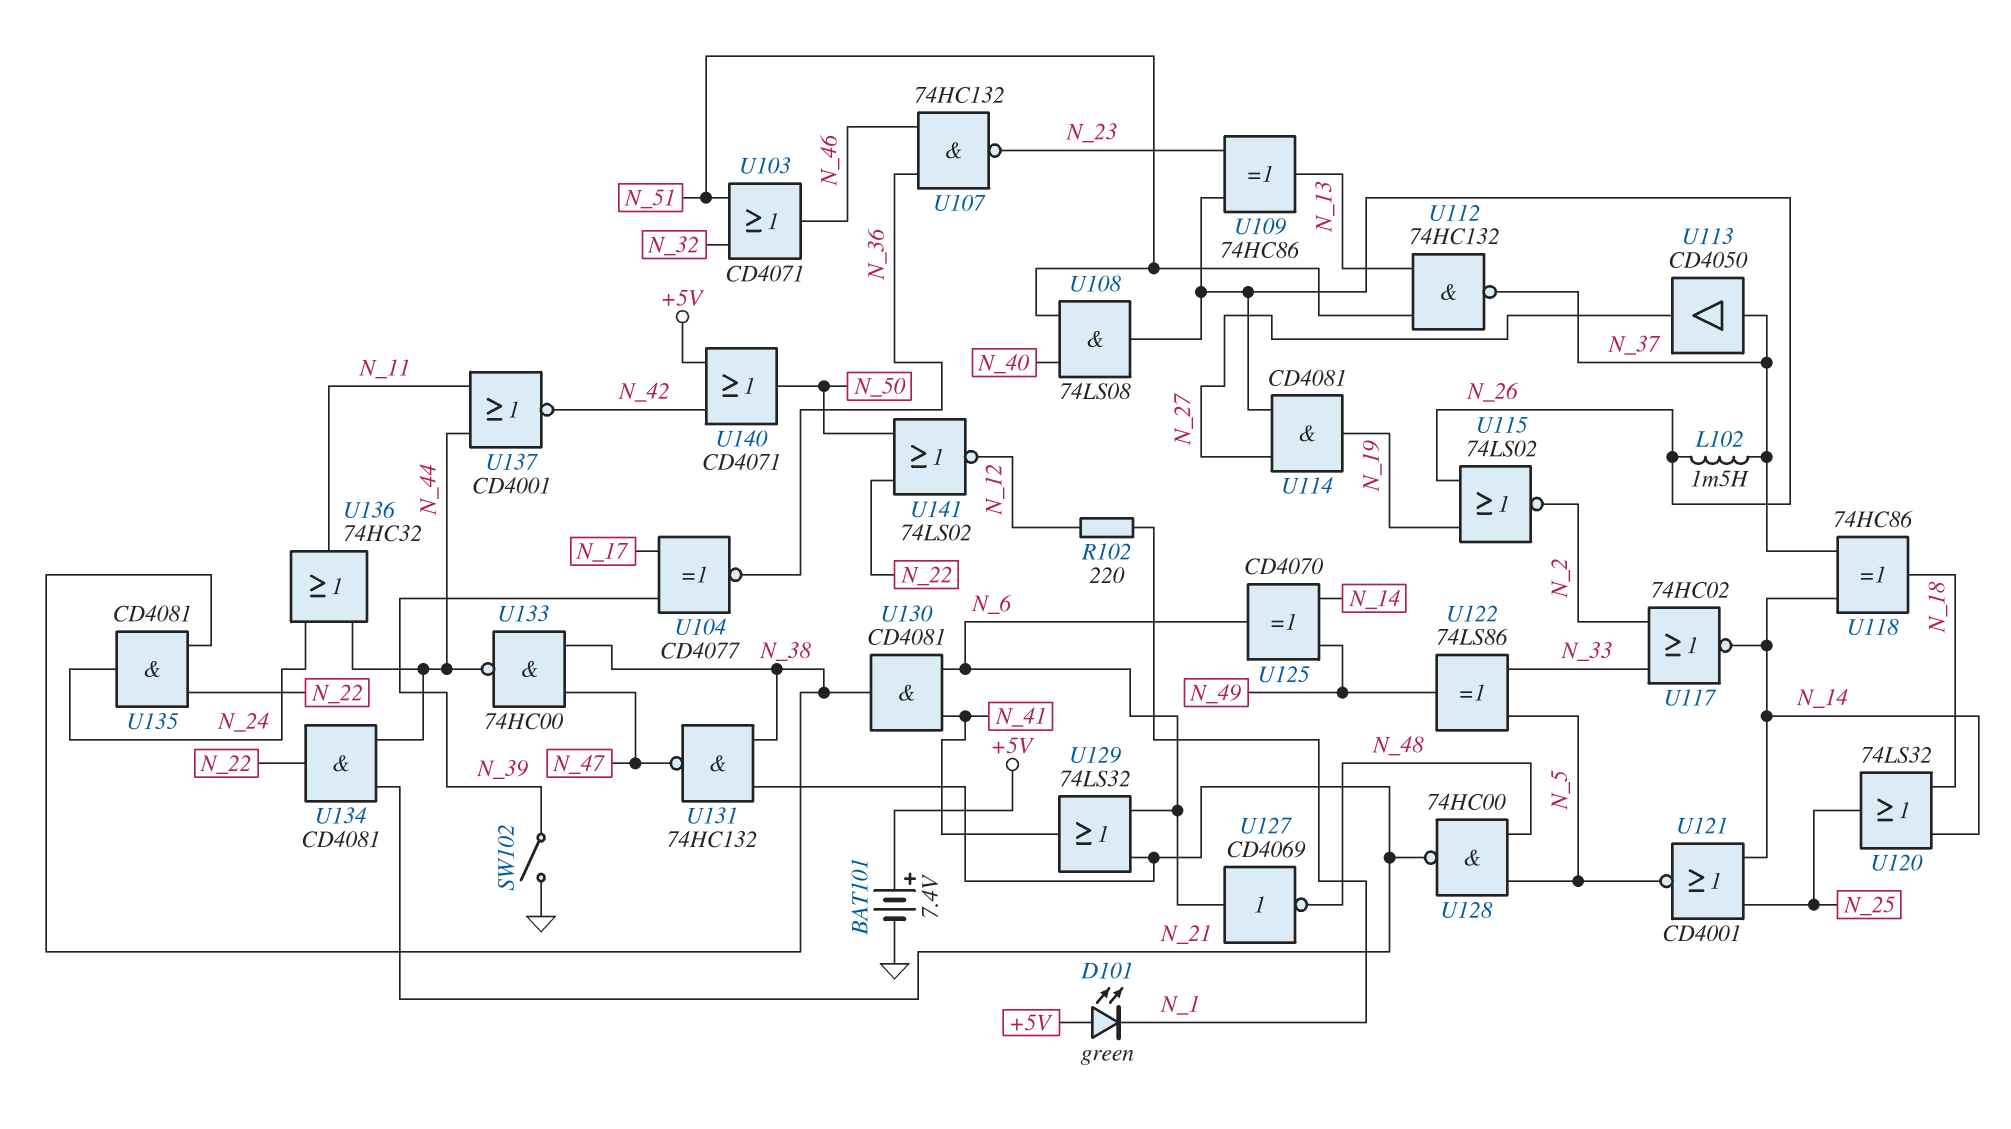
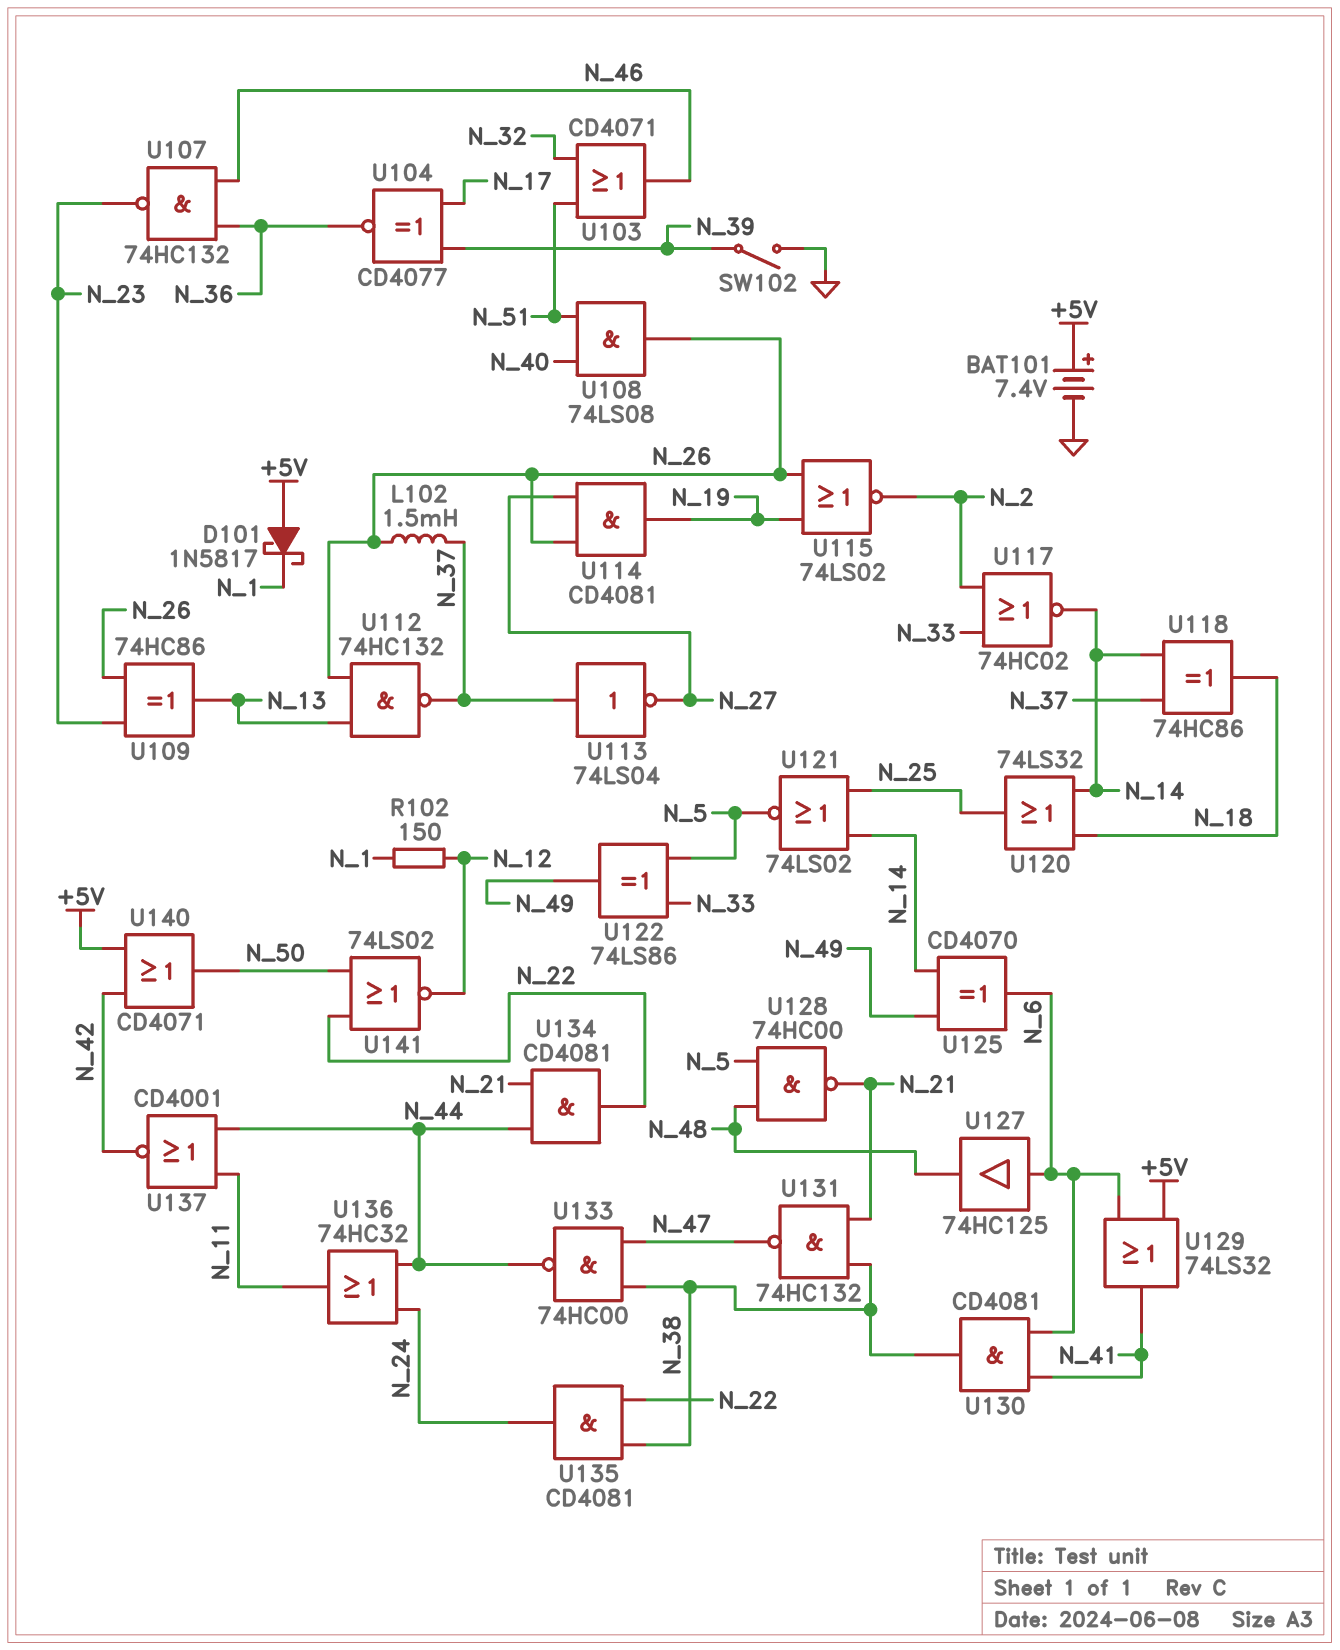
D101: LED green (A +5V, K N_1) -> schottky 1N5817 (A +5V, K N_1)
R102: 220 (N_1, N_12) -> 150 (N_1, N_12)
U112: NAND 74HC132 (in N_13, in N_51, out N_37) -> NAND 74HC132 (in N_13, in N_26, out N_37)
U113: buffer CD4050 (in N_37, out N_27) -> NOT 74LS04 (in N_37, out N_27)
U121: NOR CD4001 (in N_14, in N_25, out N_5) -> NOR 74LS02 (in N_14, in N_25, out N_5)
U127: NOT CD4069 (in N_6, out N_48) -> buffer 74HC125 (in N_6, out N_48)
U129: OR 74LS32 (in N_6, in N_21, out N_41) -> OR 74LS32 (in +5V, in N_6, out N_41)

